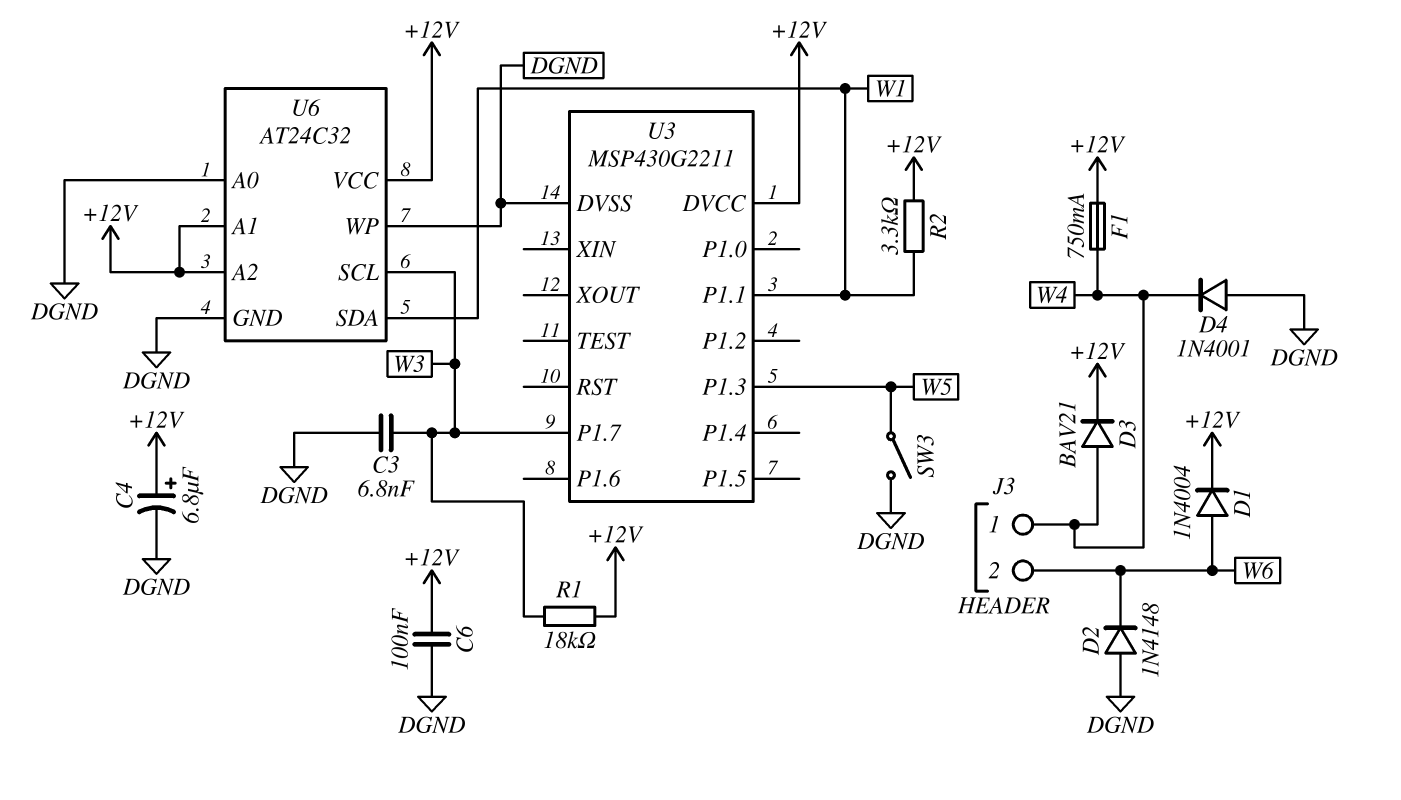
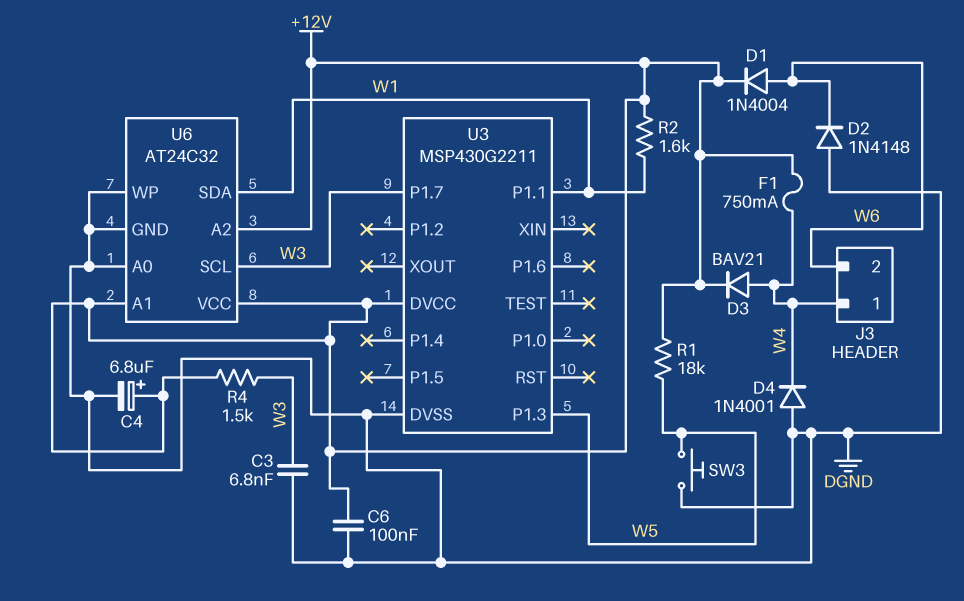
R1: 18k (+12V, W3) -> 18k (+12V, W5)
R2: 3.3k (+12V, W1) -> 1.6k (+12V, W1)
R4: none -> 1.5k (+12V, W3)
SW3: switch (DGND, W5) -> button (DGND, W5)

